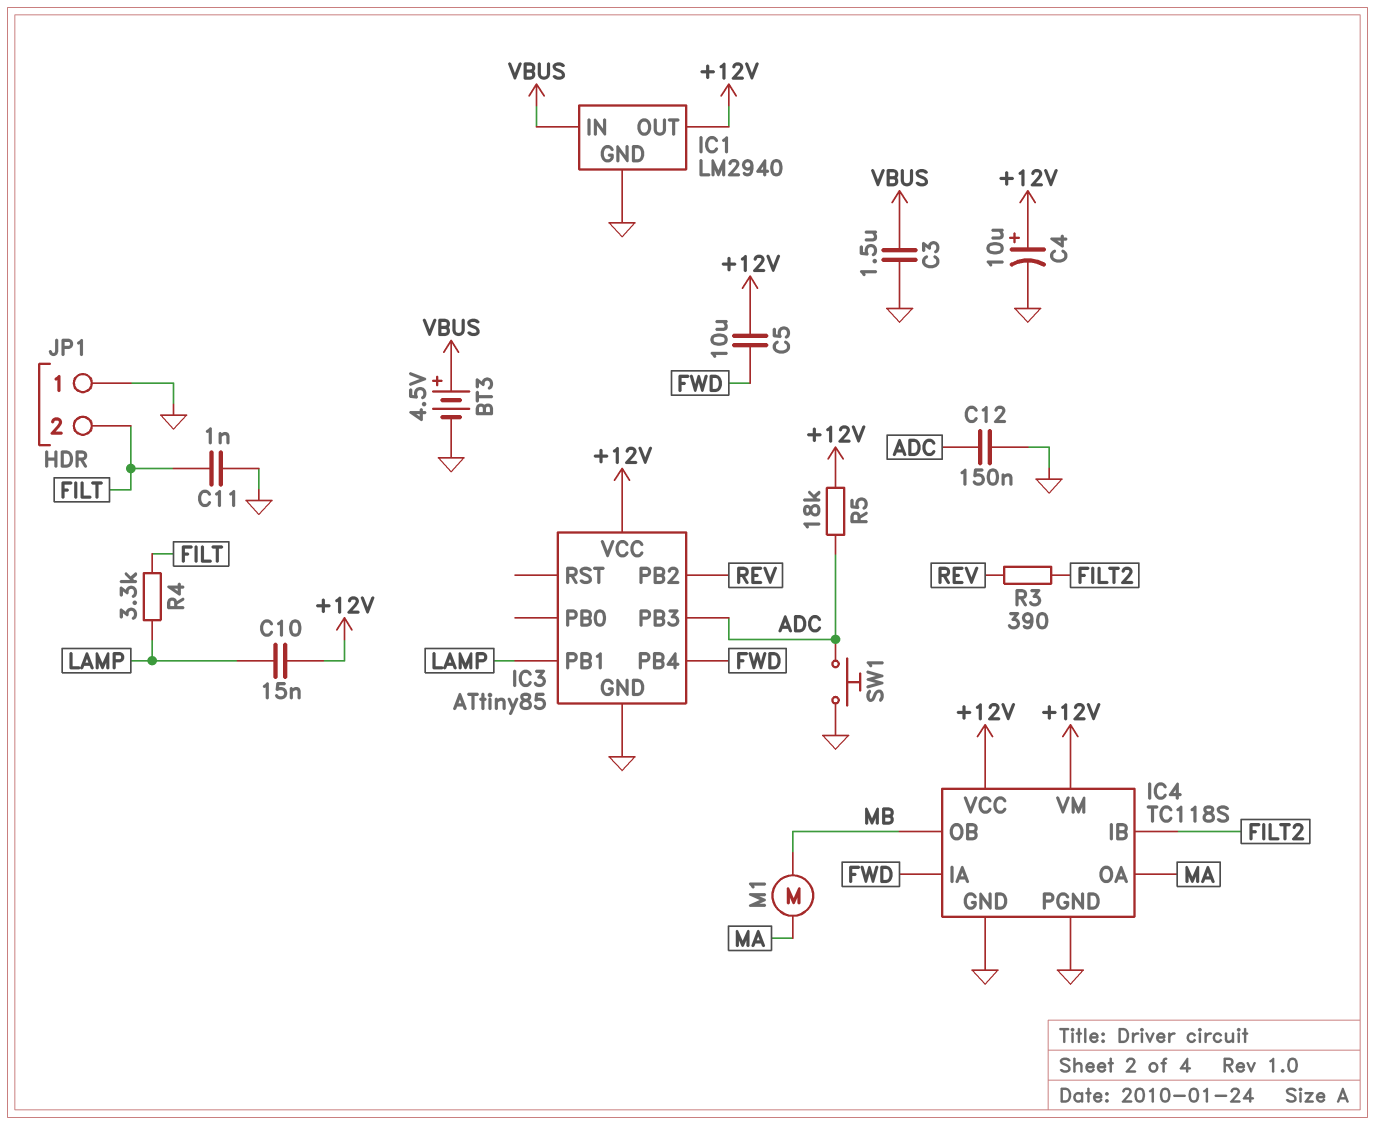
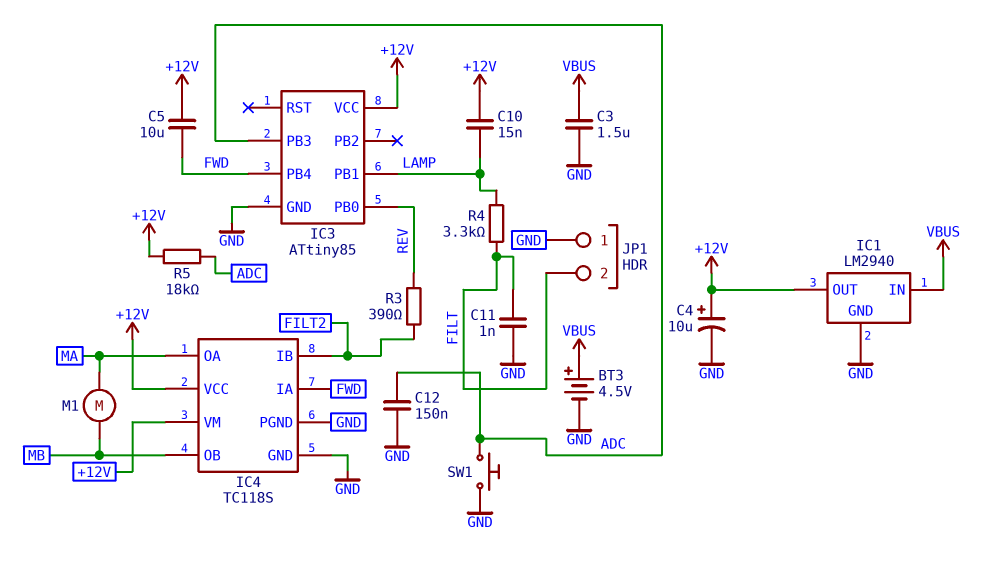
IC3 pin PB0: none -> REV
IC3 pin PB2: REV -> none

